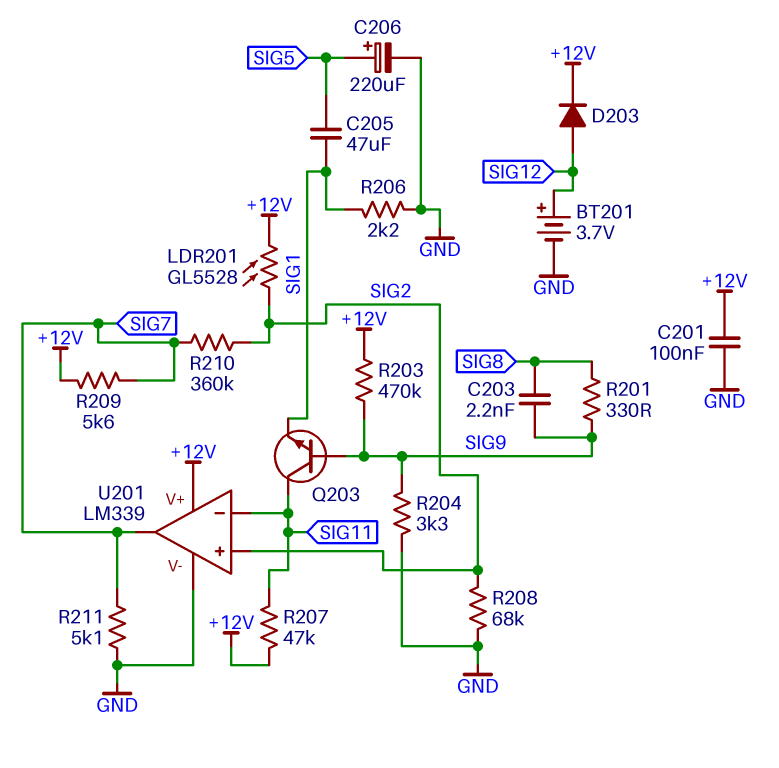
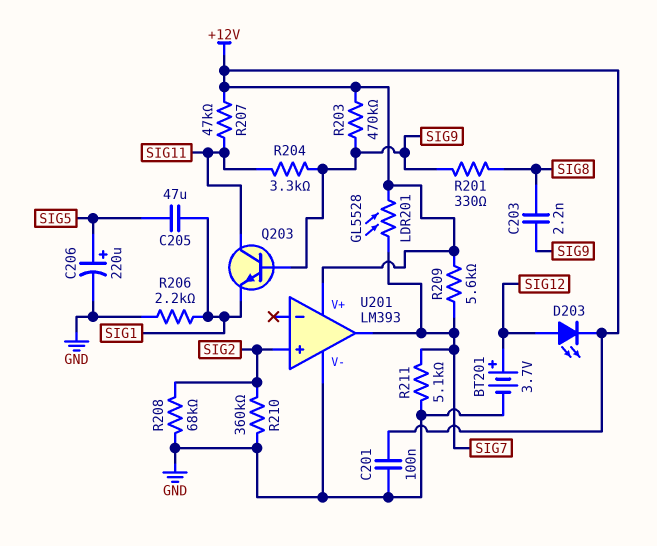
D203: diode (A SIG12, K +12V) -> LED (A SIG12, K +12V)
LDR201: GL5528 (+12V, SIG2) -> GL5528 (+12V, SIG7)
R204: 3.3k (GND, SIG9) -> 3.3k (SIG9, SIG11)
R210: 360k (SIG2, SIG7) -> 360k (GND, SIG2)
U201: LM339 -> LM393
U201 pin in-: SIG11 -> none

